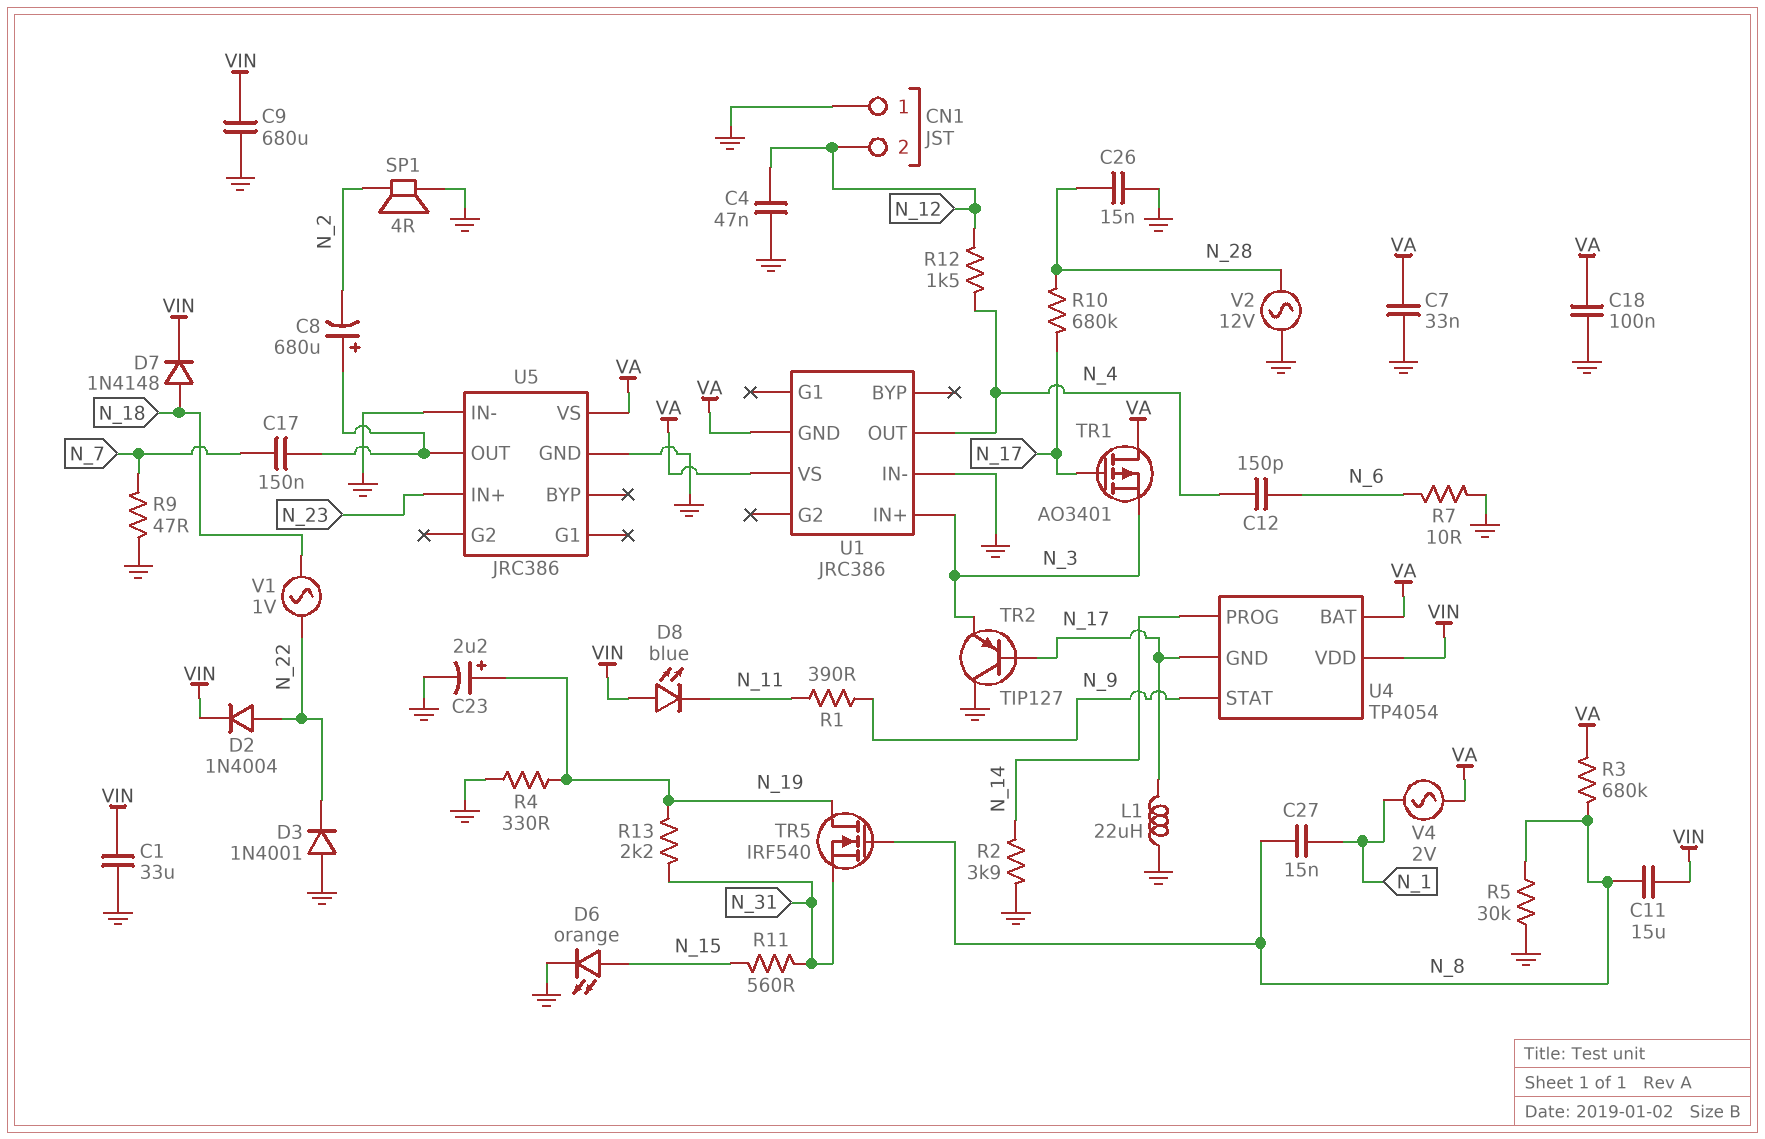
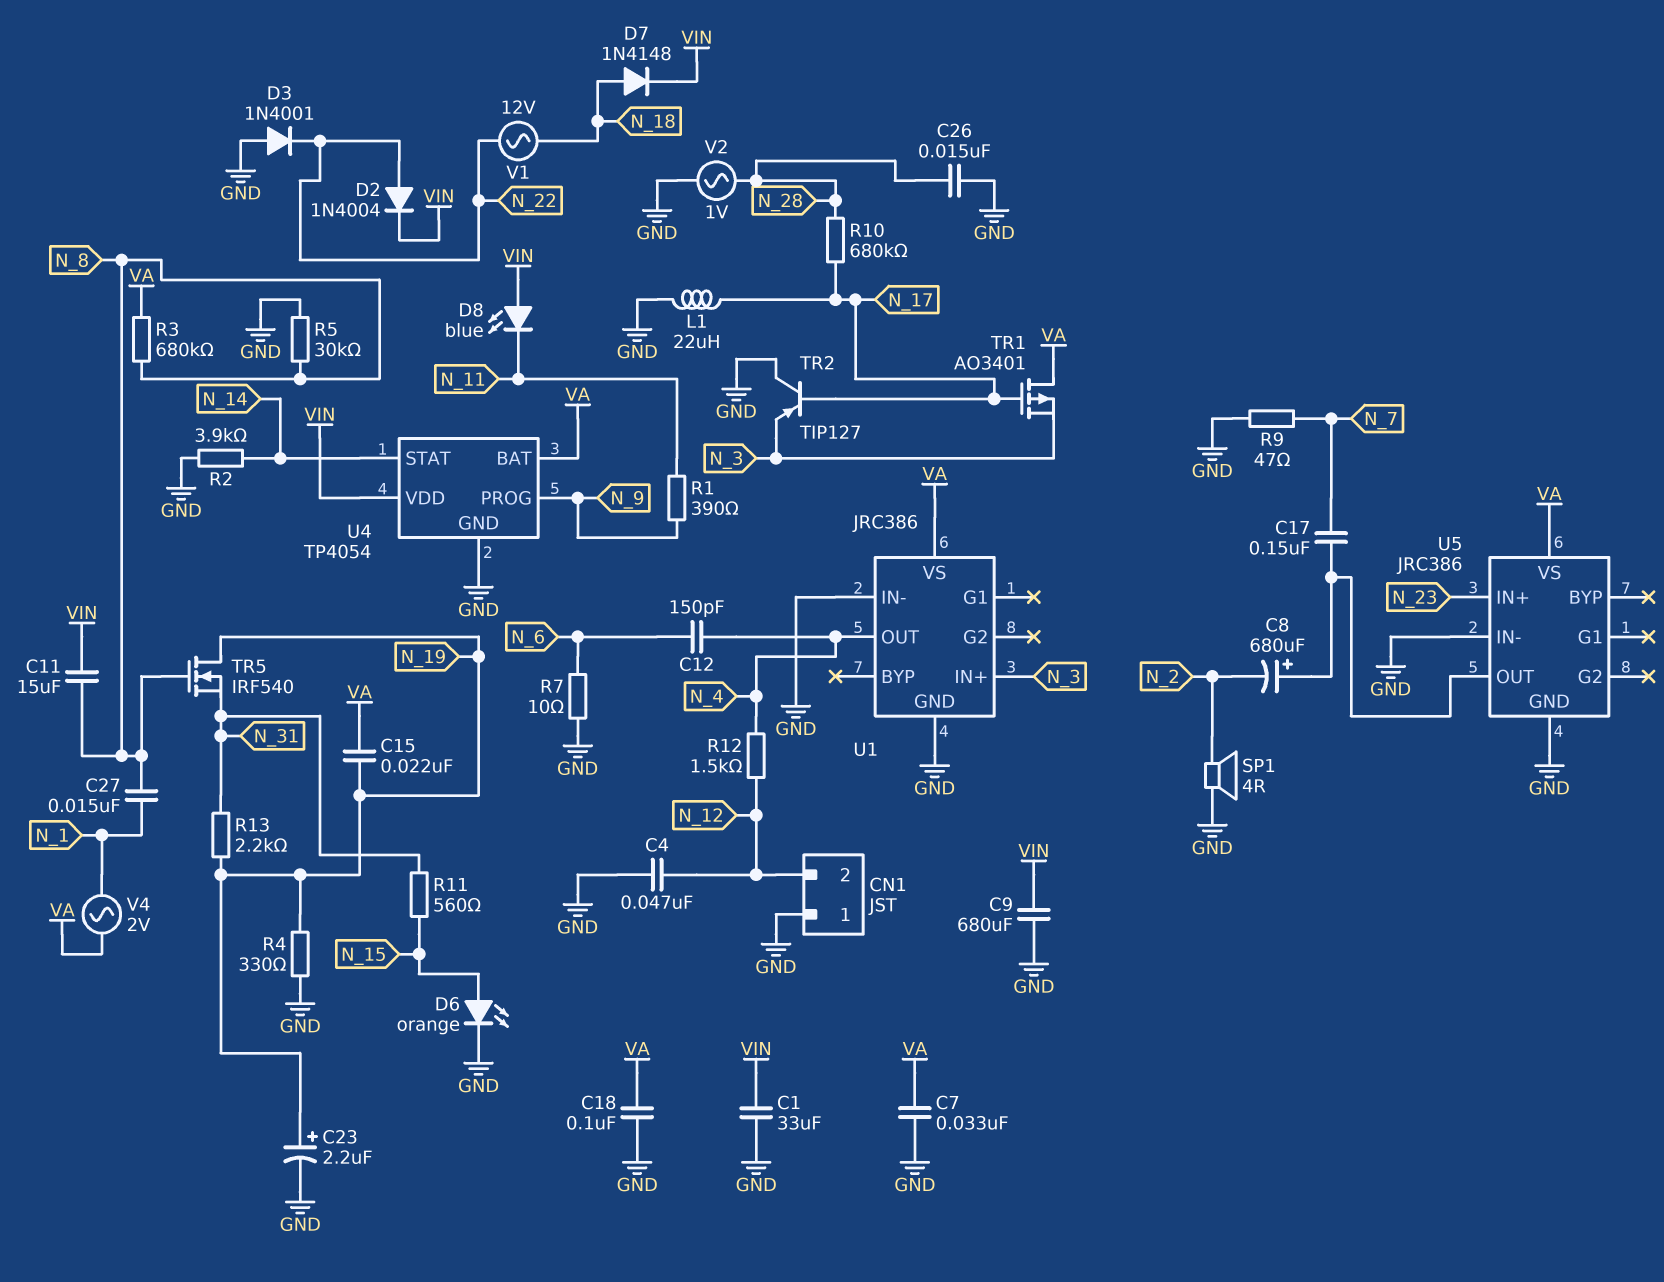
C15: none -> 22nF (N_19, VA)
U1 pin GND: VA -> GND
U4 pin GND: N_17 -> GND
U4 pin PROG: N_14 -> N_9
U4 pin STAT: N_9 -> N_14
V1: AC 1V (N_18, N_22) -> AC 12V (N_18, N_22)
V2: AC 12V (GND, N_28) -> AC 1V (GND, N_28)

